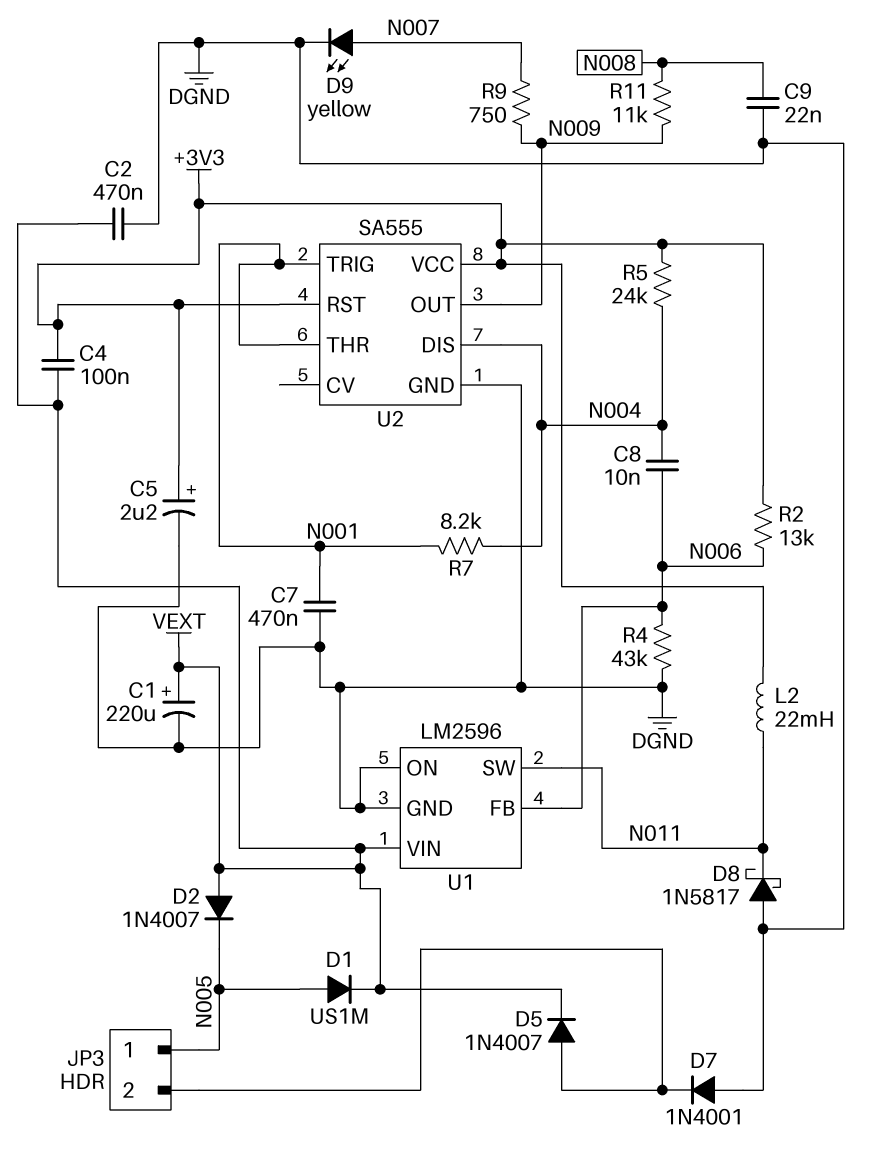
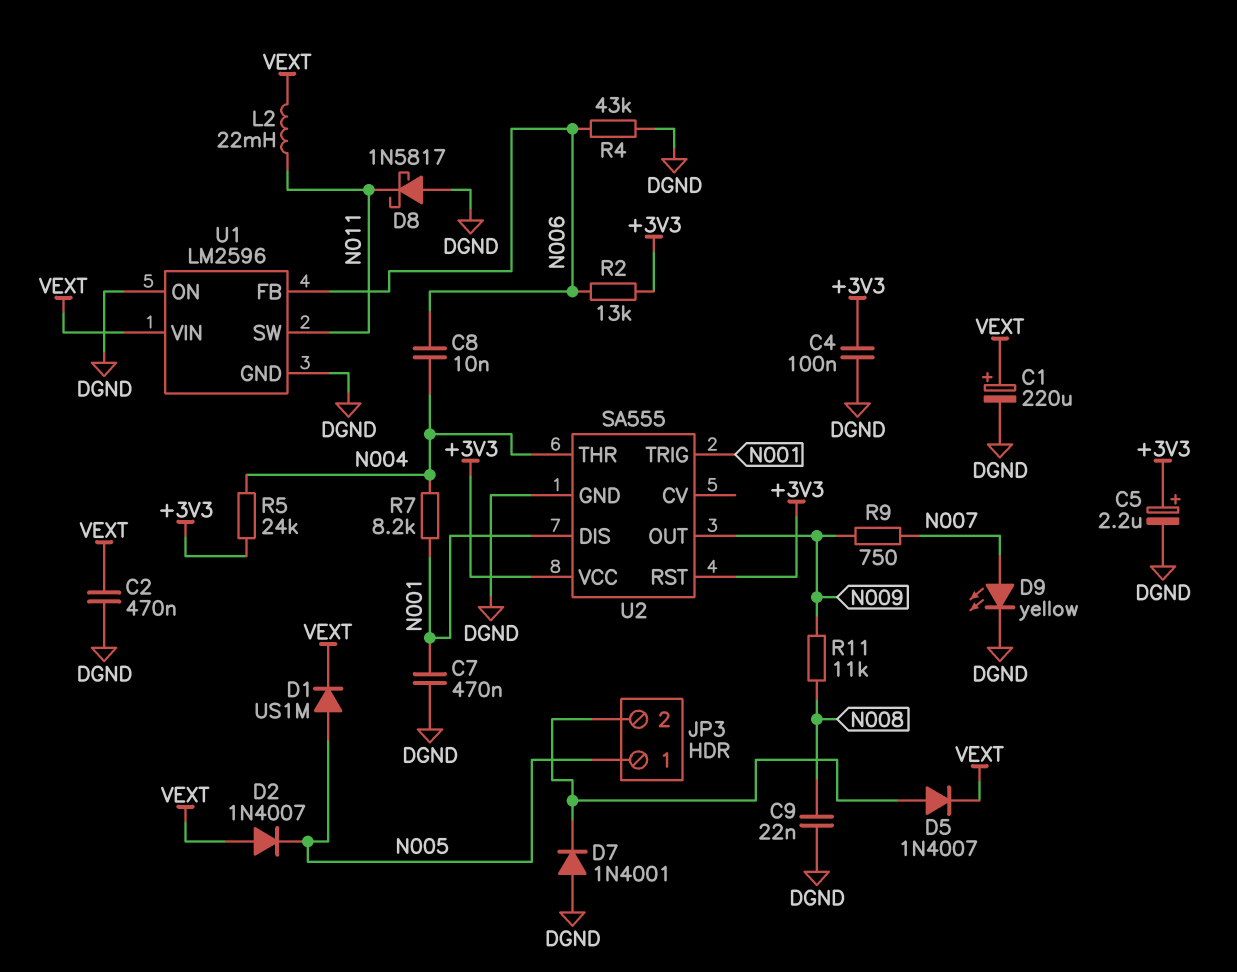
C4: 100nF (+3V3, VEXT) -> 100nF (+3V3, DGND)
L2: 22mH (+3V3, N011) -> 22mH (N011, VEXT)
U2 pin DIS: N004 -> N001
U2 pin THR: N001 -> N004

